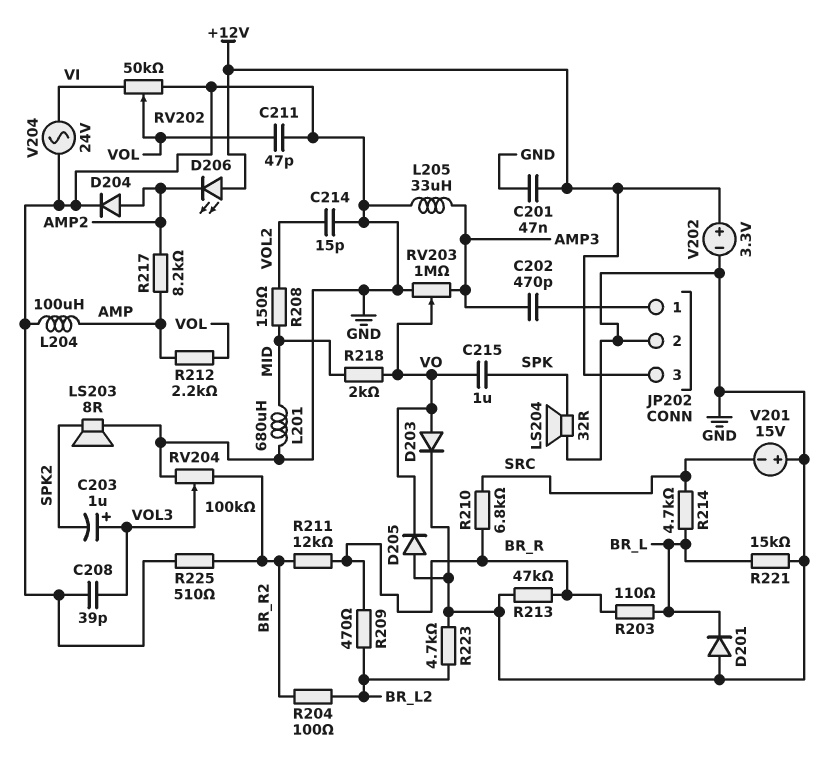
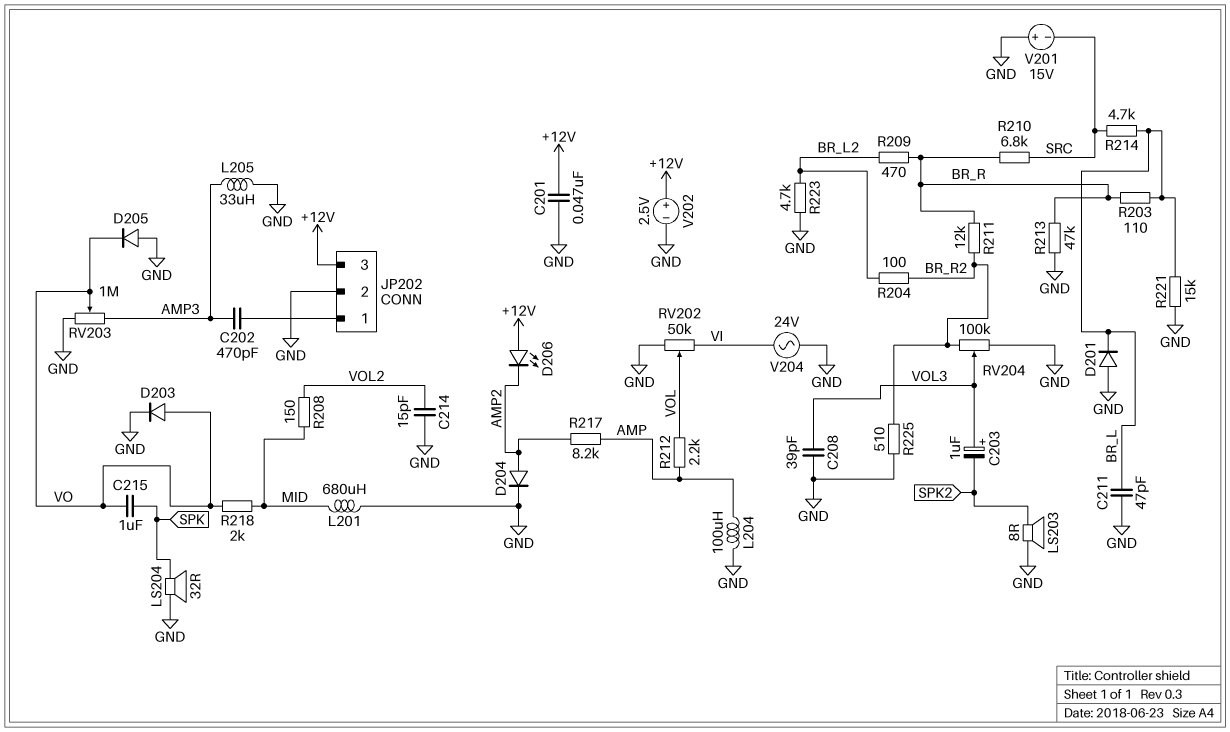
C211: 47pF (GND, VOL) -> 47pF (BR_L, GND)
V202: 3.3V (plus +12V, minus GND) -> 2.5V (plus +12V, minus GND)

